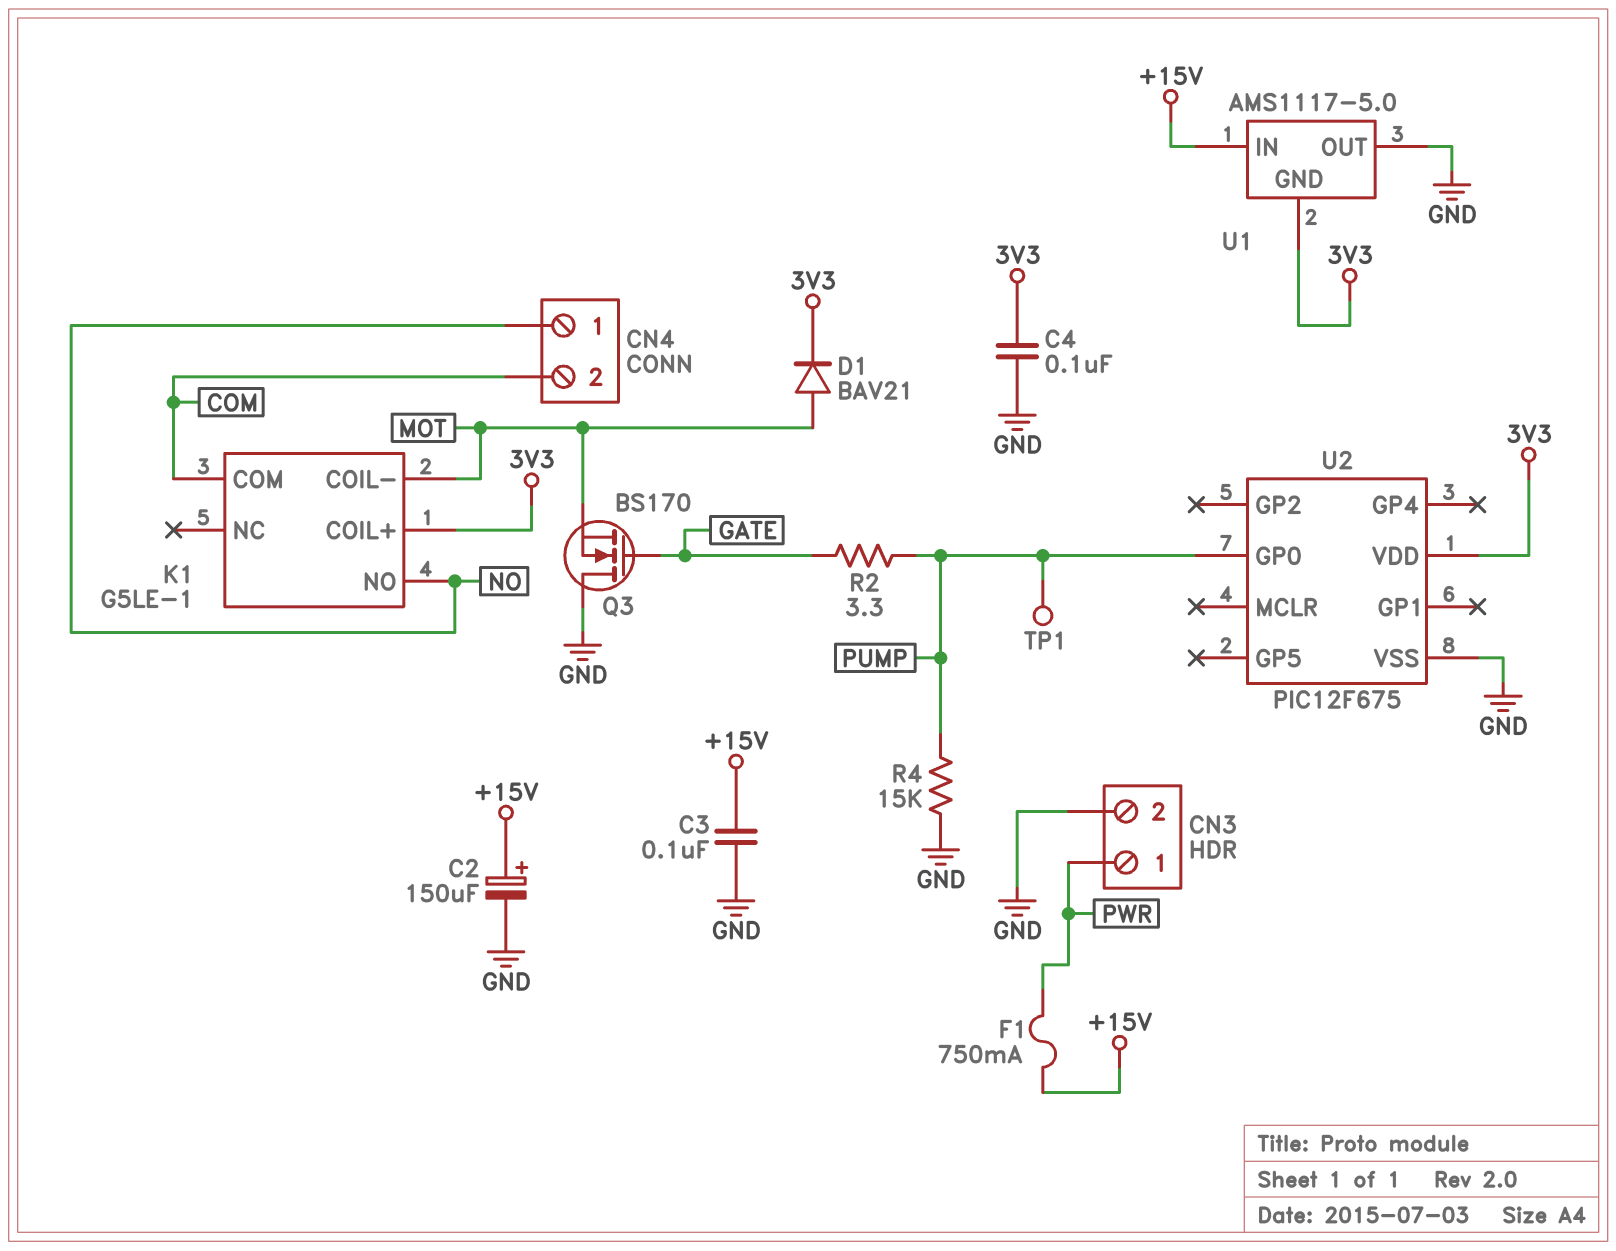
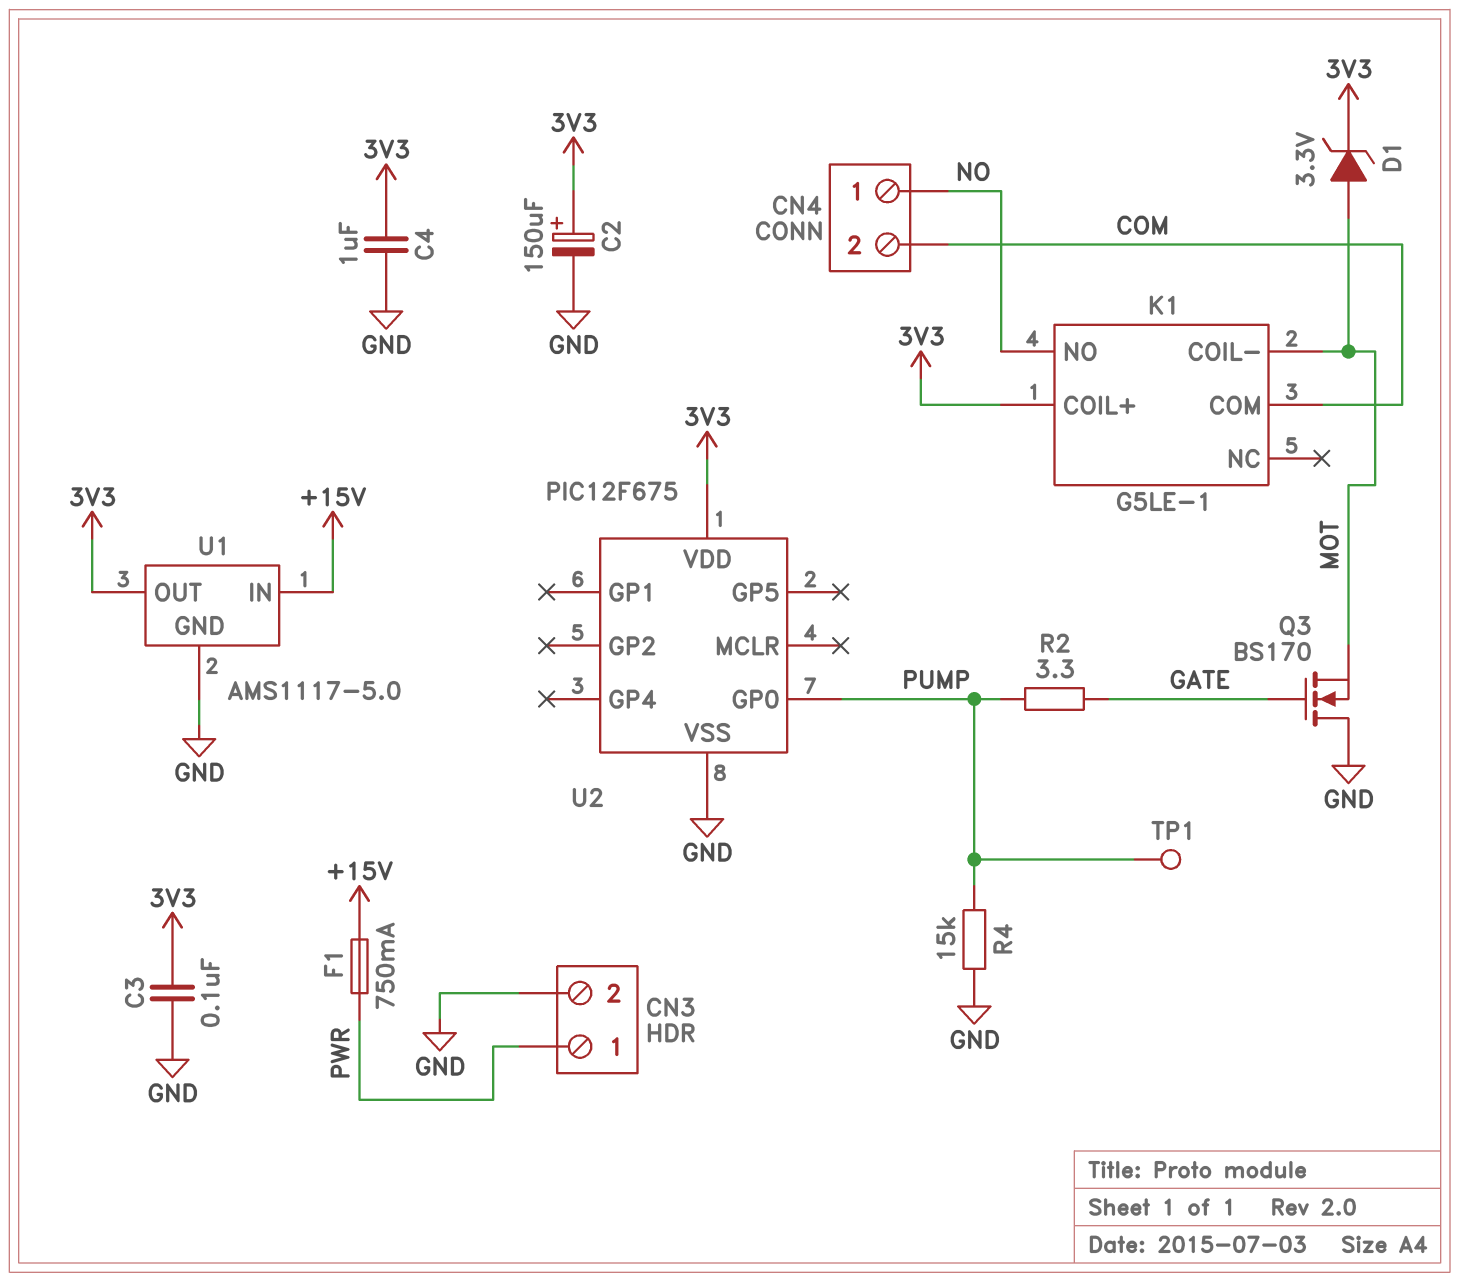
C2: 150uF (plus +15V, minus GND) -> 150uF (plus 3V3, minus GND)
C3: 100nF (+15V, GND) -> 100nF (3V3, GND)
C4: 100nF (3V3, GND) -> 1uF (3V3, GND)
D1: diode BAV21 (A MOT, K 3V3) -> zener 3.3V (A MOT, K 3V3)
U1 pin GND: 3V3 -> GND
U1 pin OUT: GND -> 3V3

